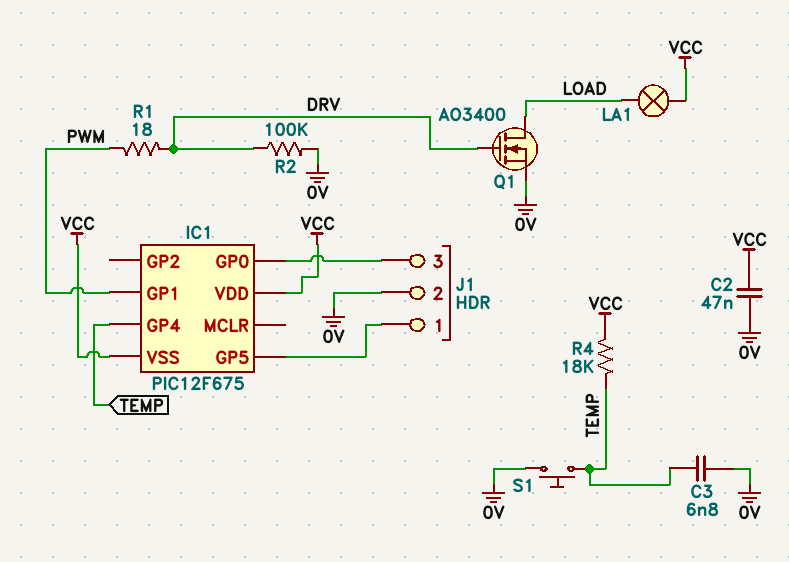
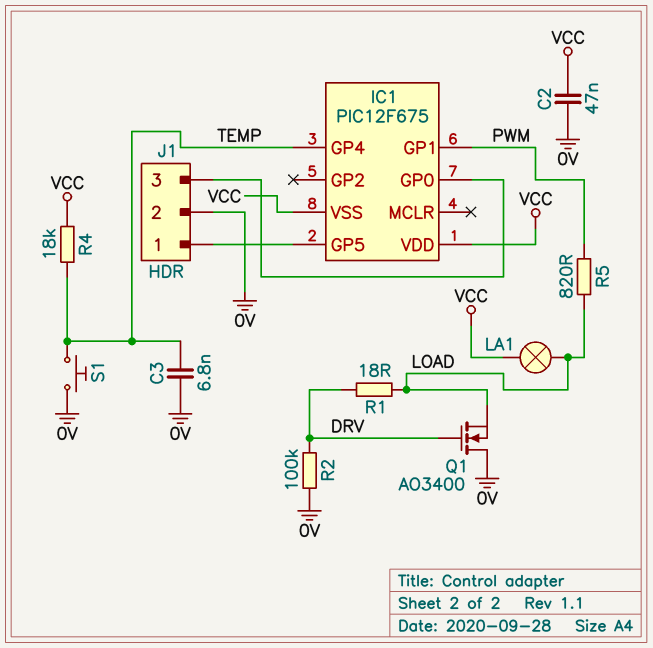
Q1: NMOS AO3400 (G DRV, D LOAD, S 0V) -> NMOS AO3400 (G DRV, D 0V, S LOAD)
R1: 18 (DRV, PWM) -> 18 (DRV, LOAD)
R5: none -> 820 (LOAD, PWM)

